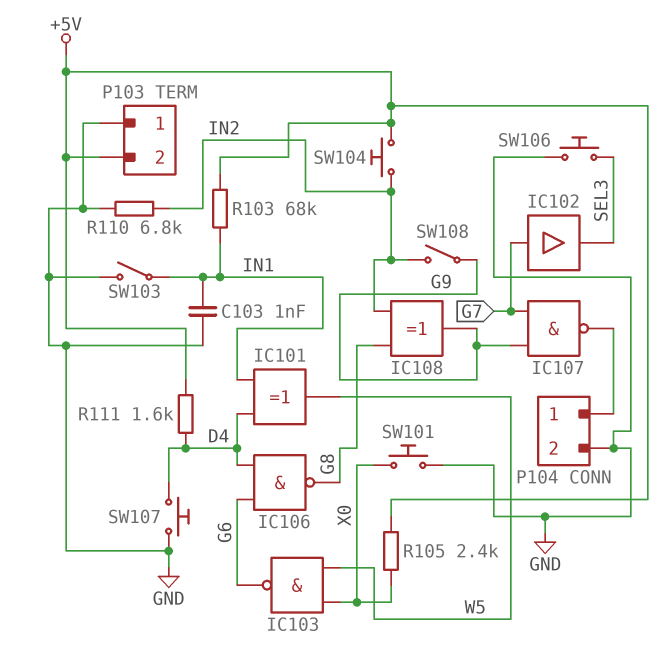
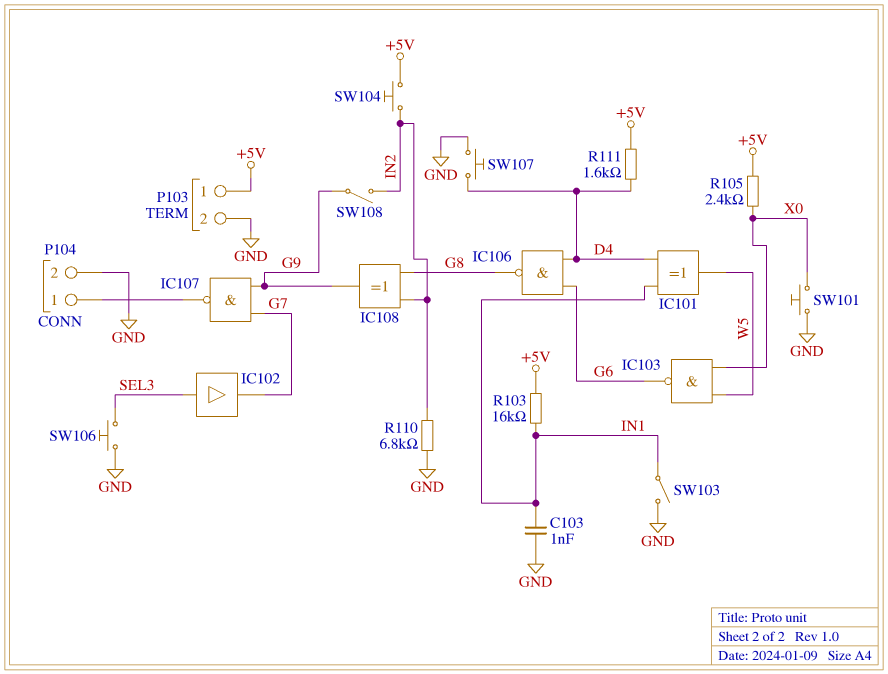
IC102: buffer (in G7, out SEL3) -> buffer (in SEL3, out G7)
P103 pin 1: GND -> +5V
P103 pin 2: +5V -> GND
R103: 68k (+5V, IN1) -> 16k (+5V, IN1)

